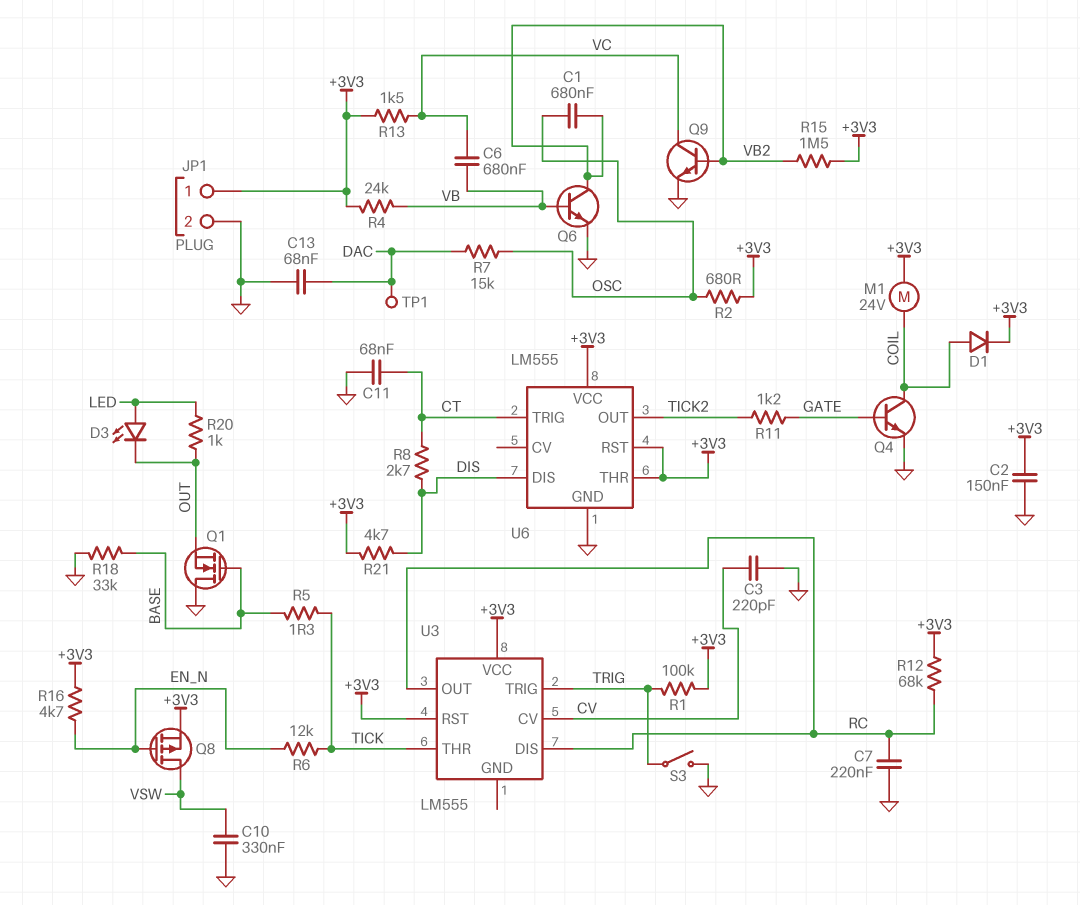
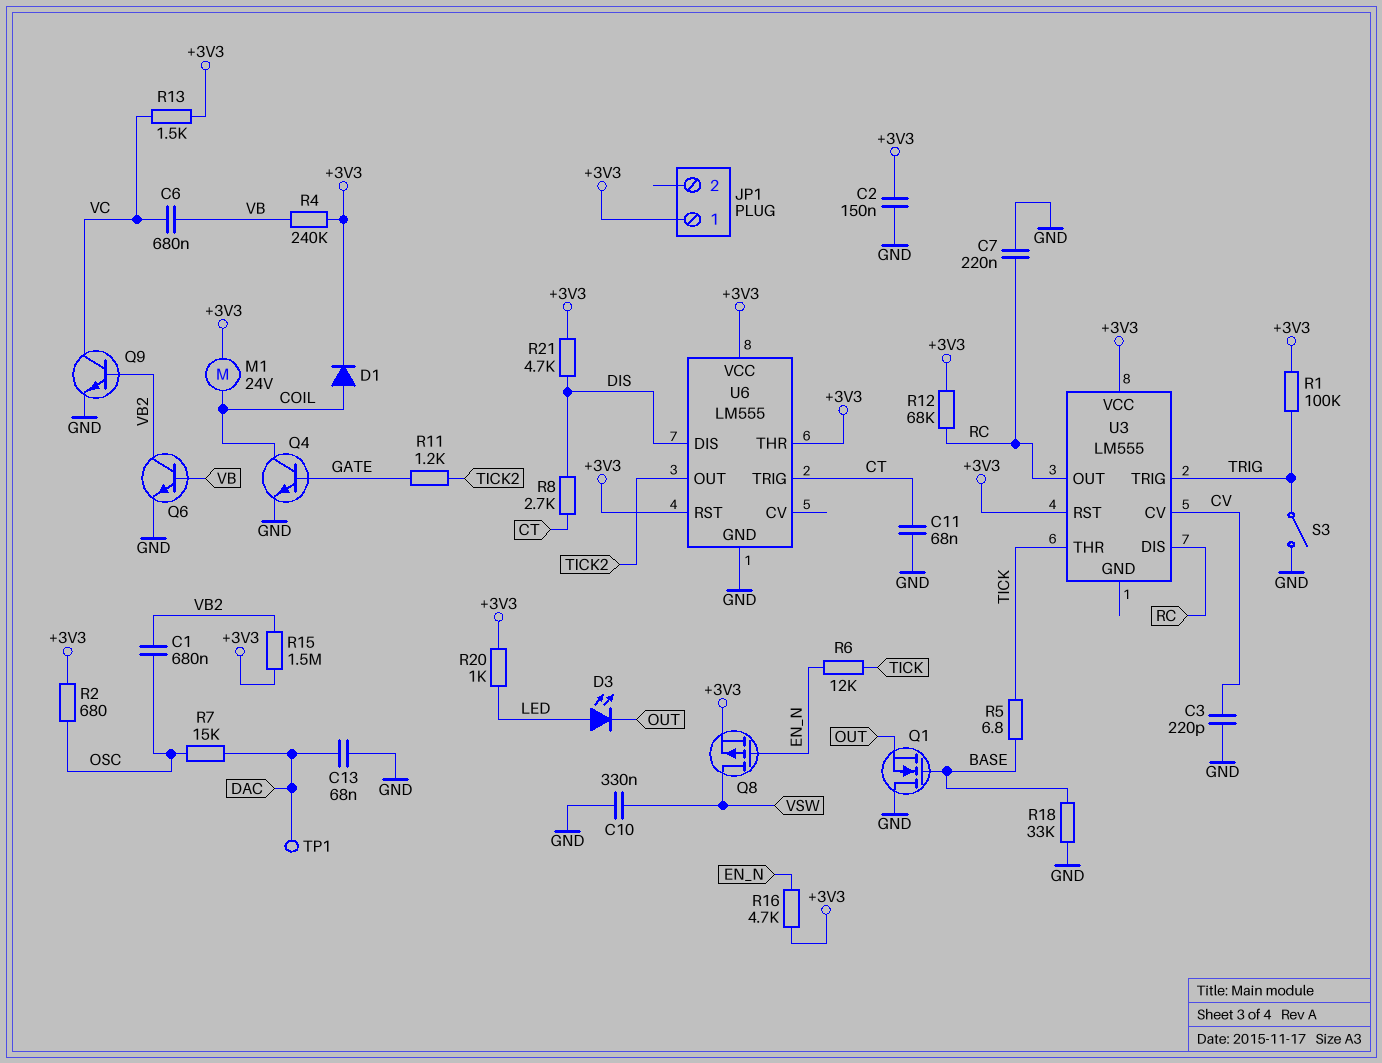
JP1 pin 2: GND -> none
R4: 24k (+3V3, VB) -> 240k (+3V3, VB)
R5: 1.3 (BASE, TICK) -> 6.8 (BASE, TICK)
R20: 1k (LED, OUT) -> 1k (+3V3, LED)

